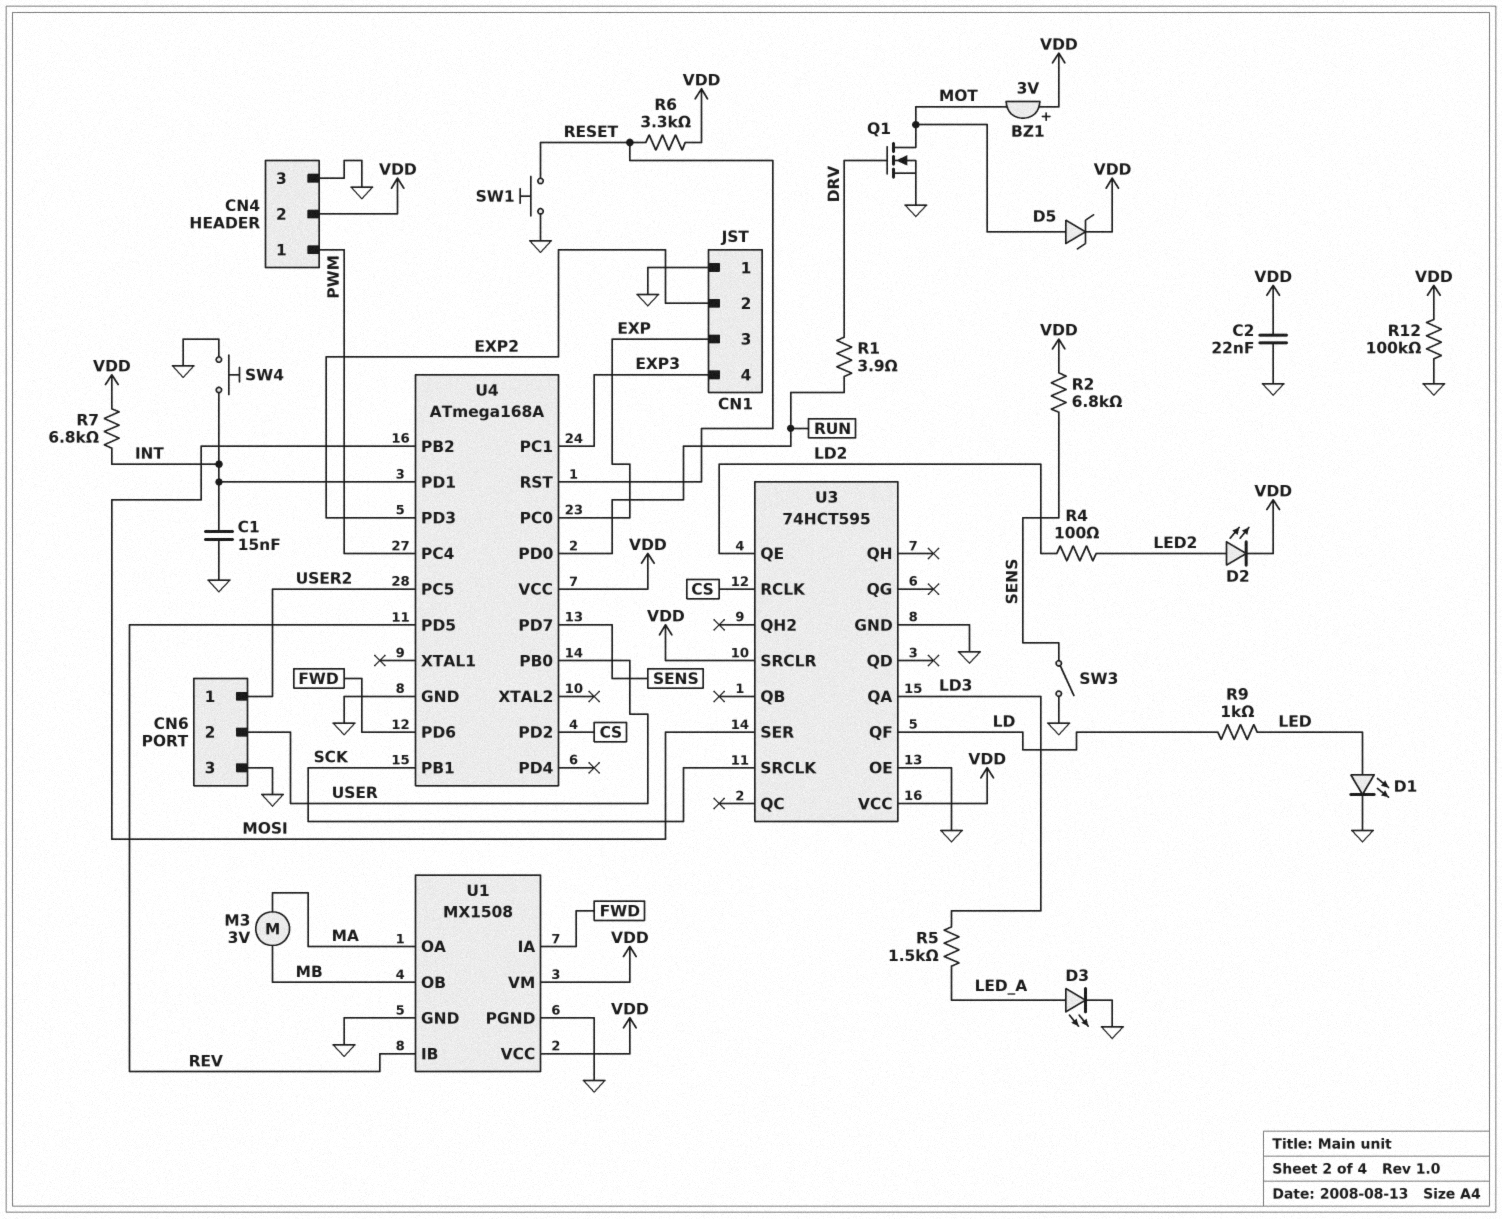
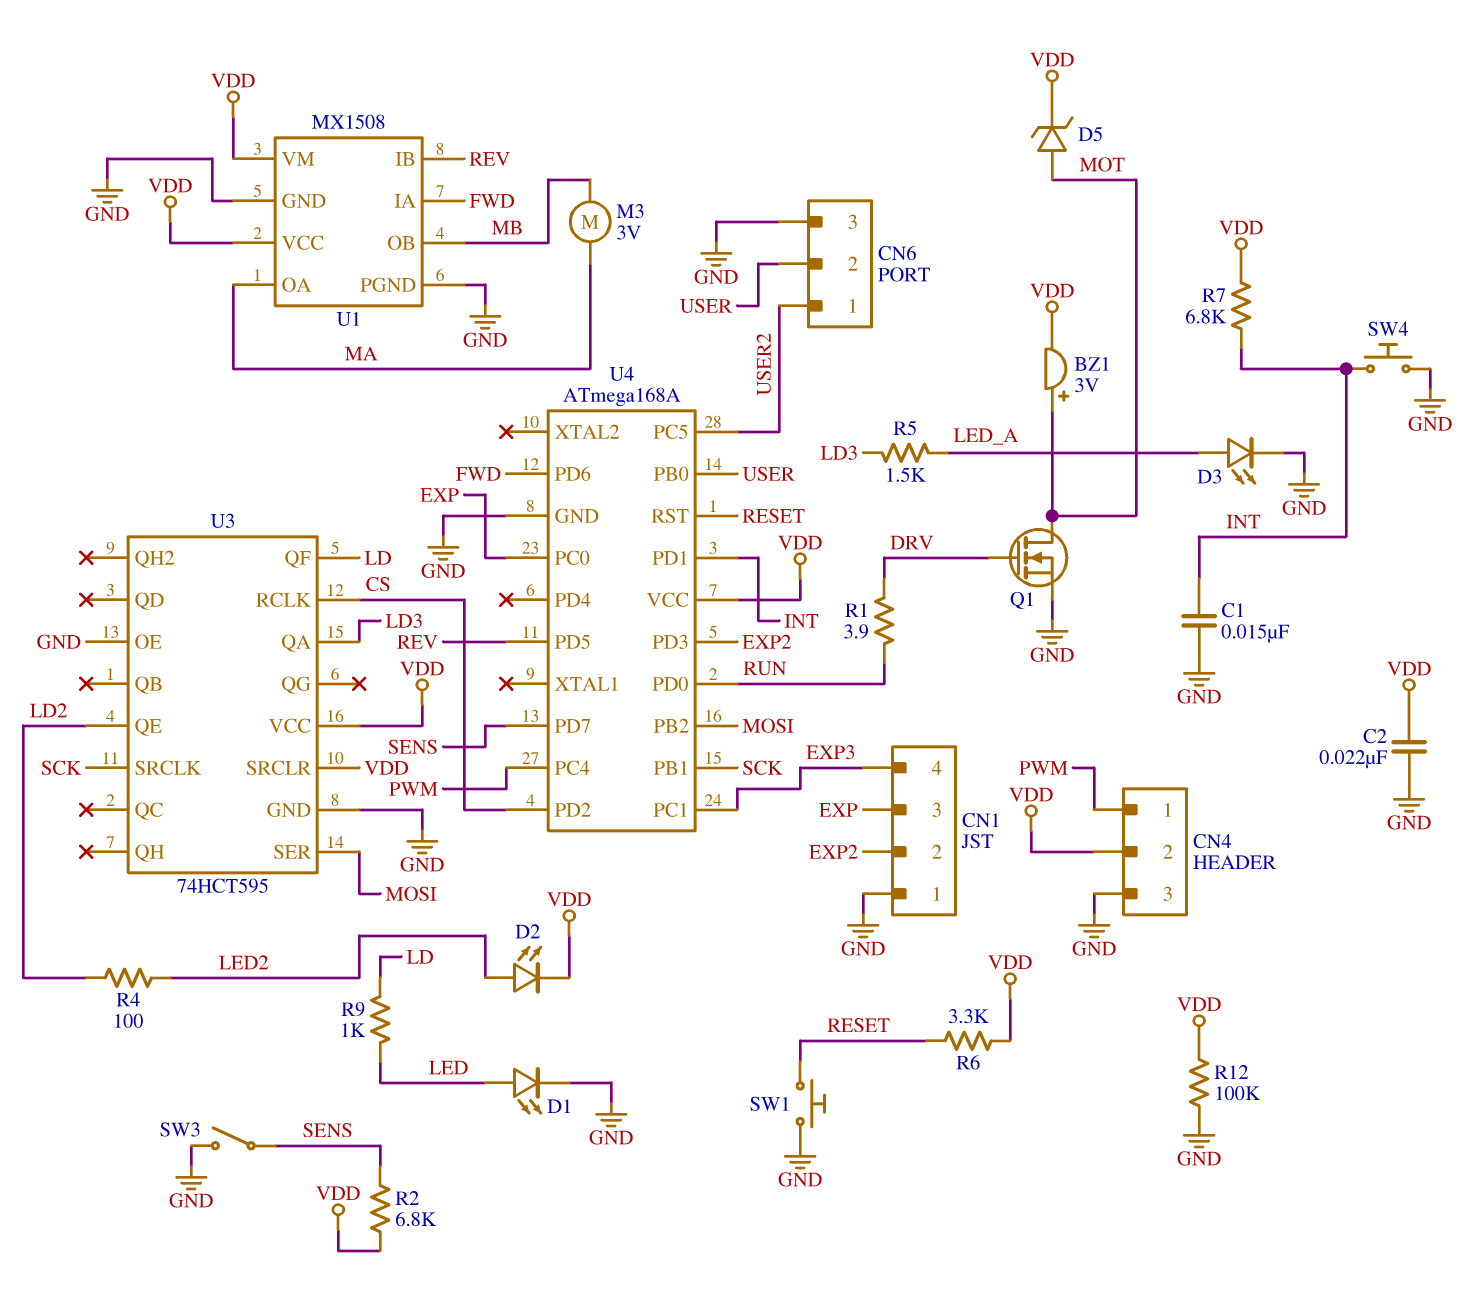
BZ1: buzzer 3V (plus VDD, minus MOT) -> buzzer 3V (plus MOT, minus VDD)

